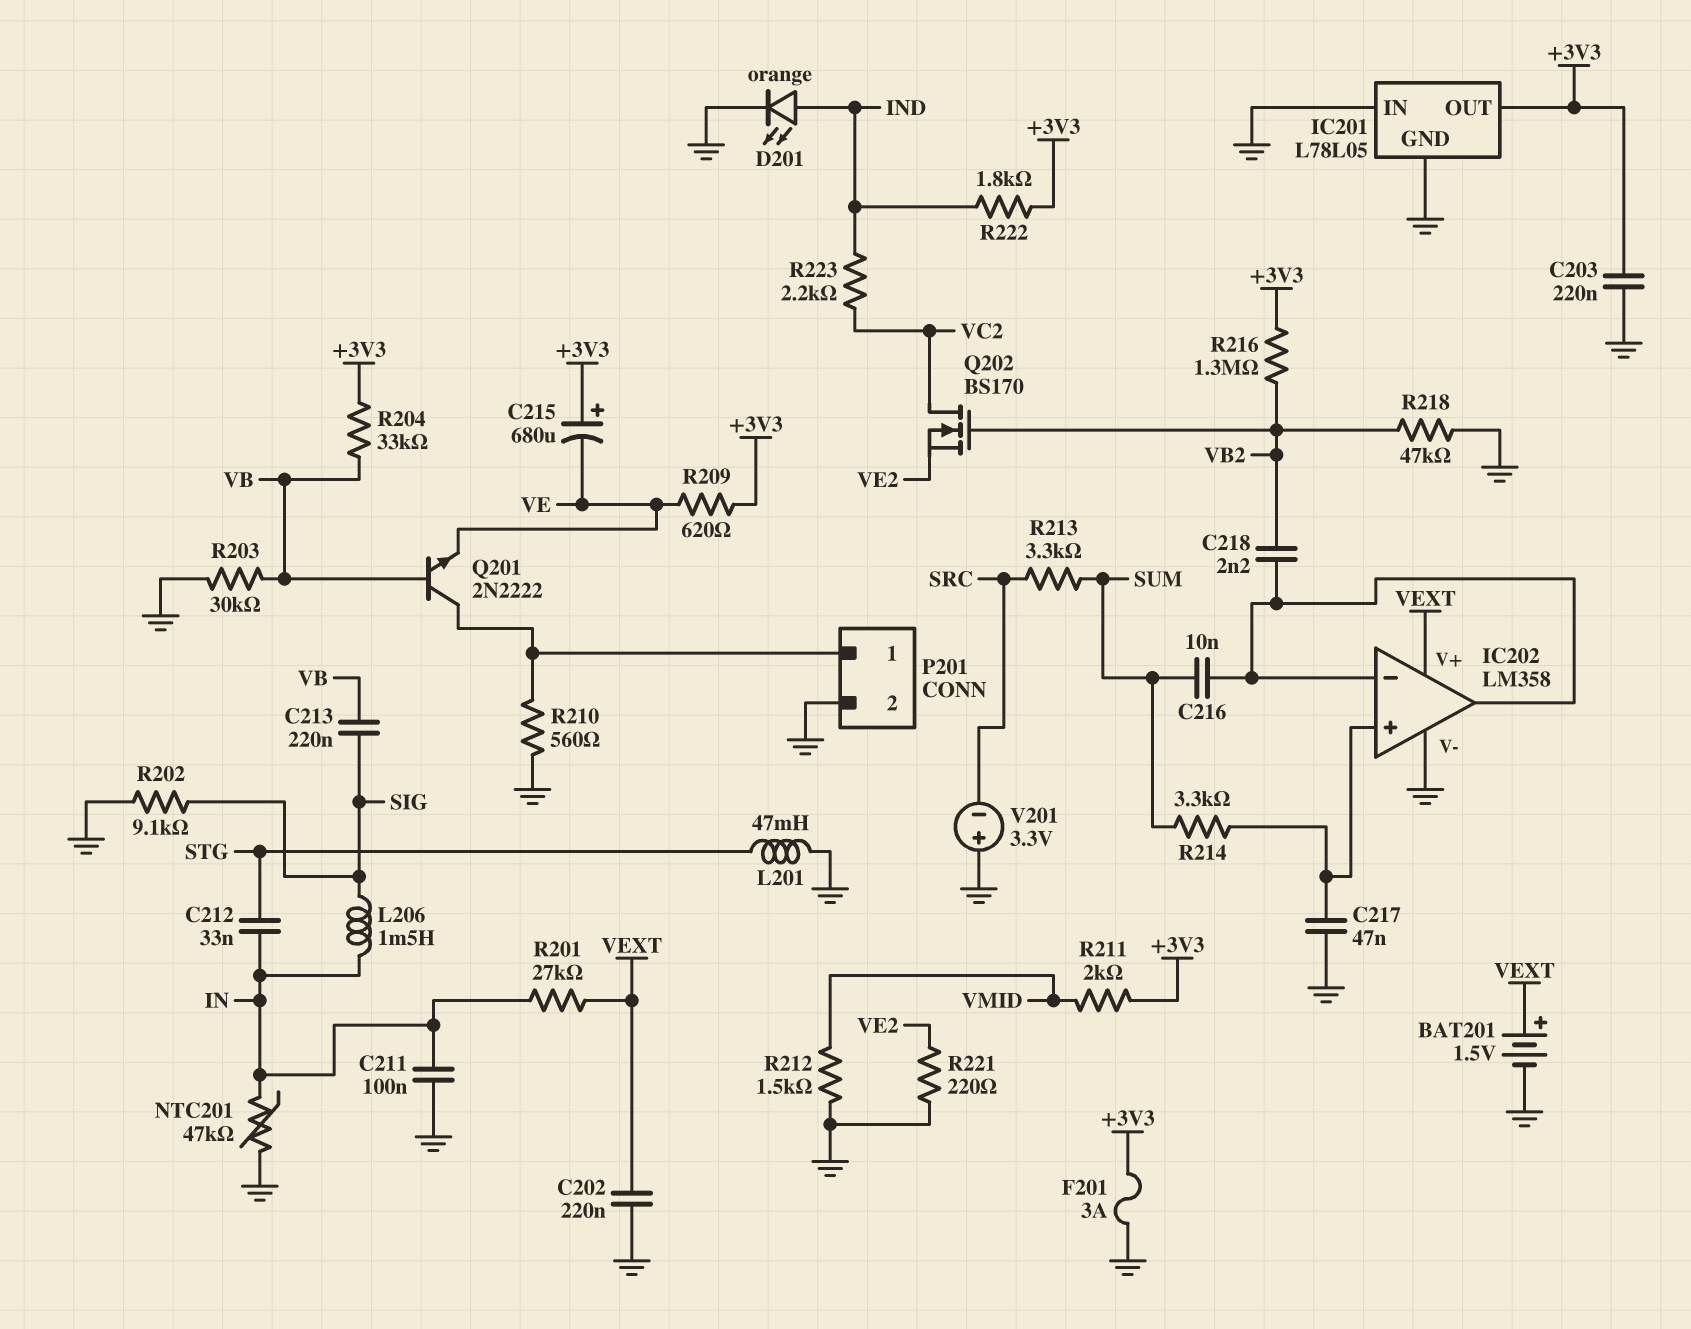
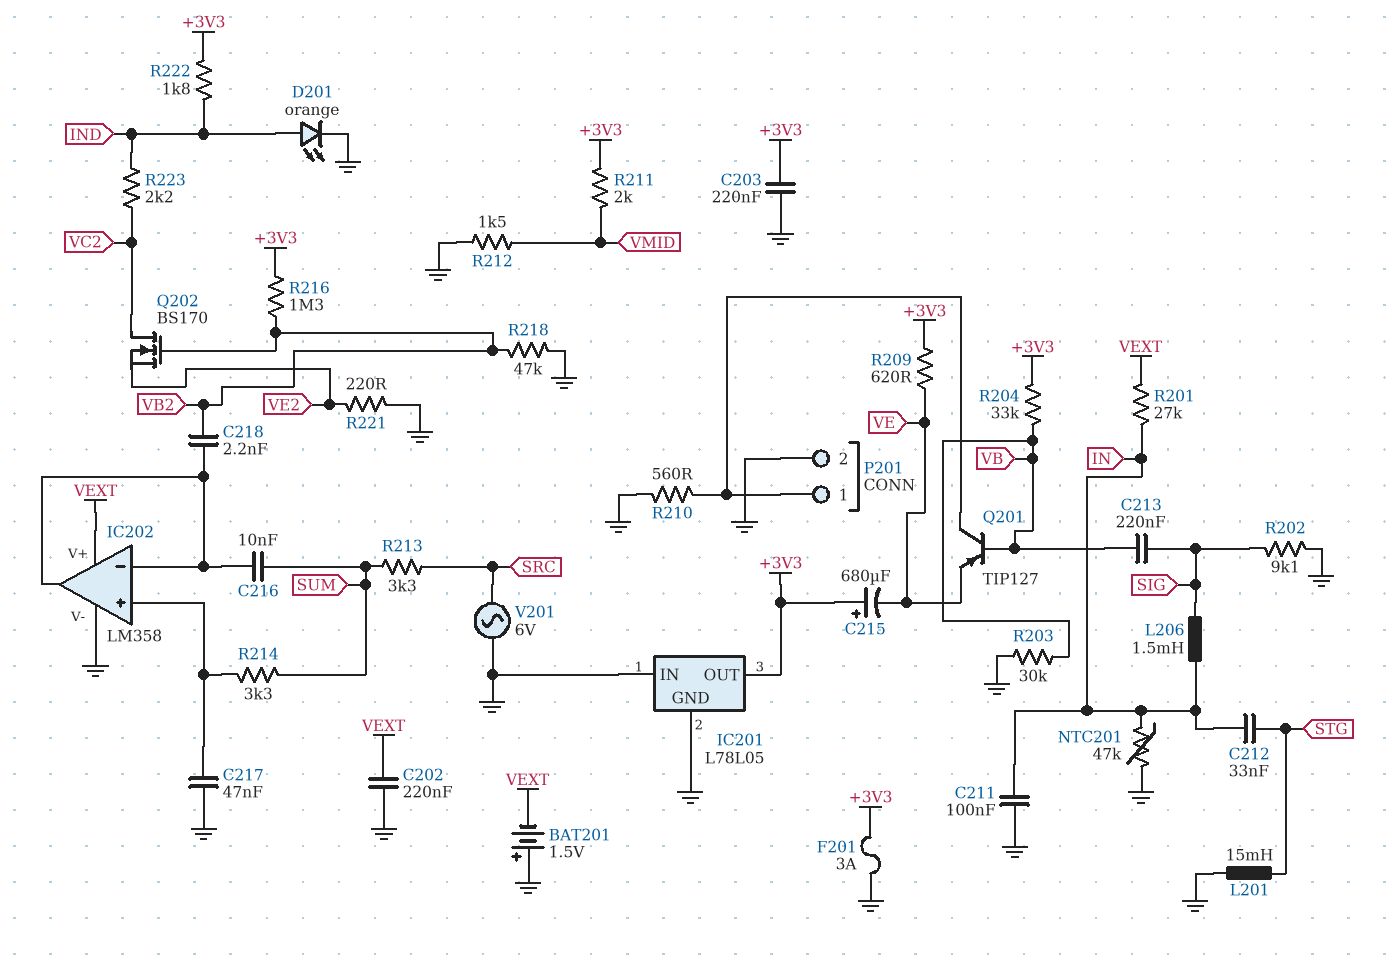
BAT201: 1.5V (plus VEXT, minus GND) -> 1.5V (plus GND, minus VEXT)
L201: 47mH (GND, STG) -> 15mH (GND, STG)
Q201: NPN 2N2222 (B VB, C P201/1, E VE) -> PNP TIP127 (B VB, C P201/1, E VE)
V201: 3.3V (plus GND, minus SRC) -> AC 6V (GND, SRC)

